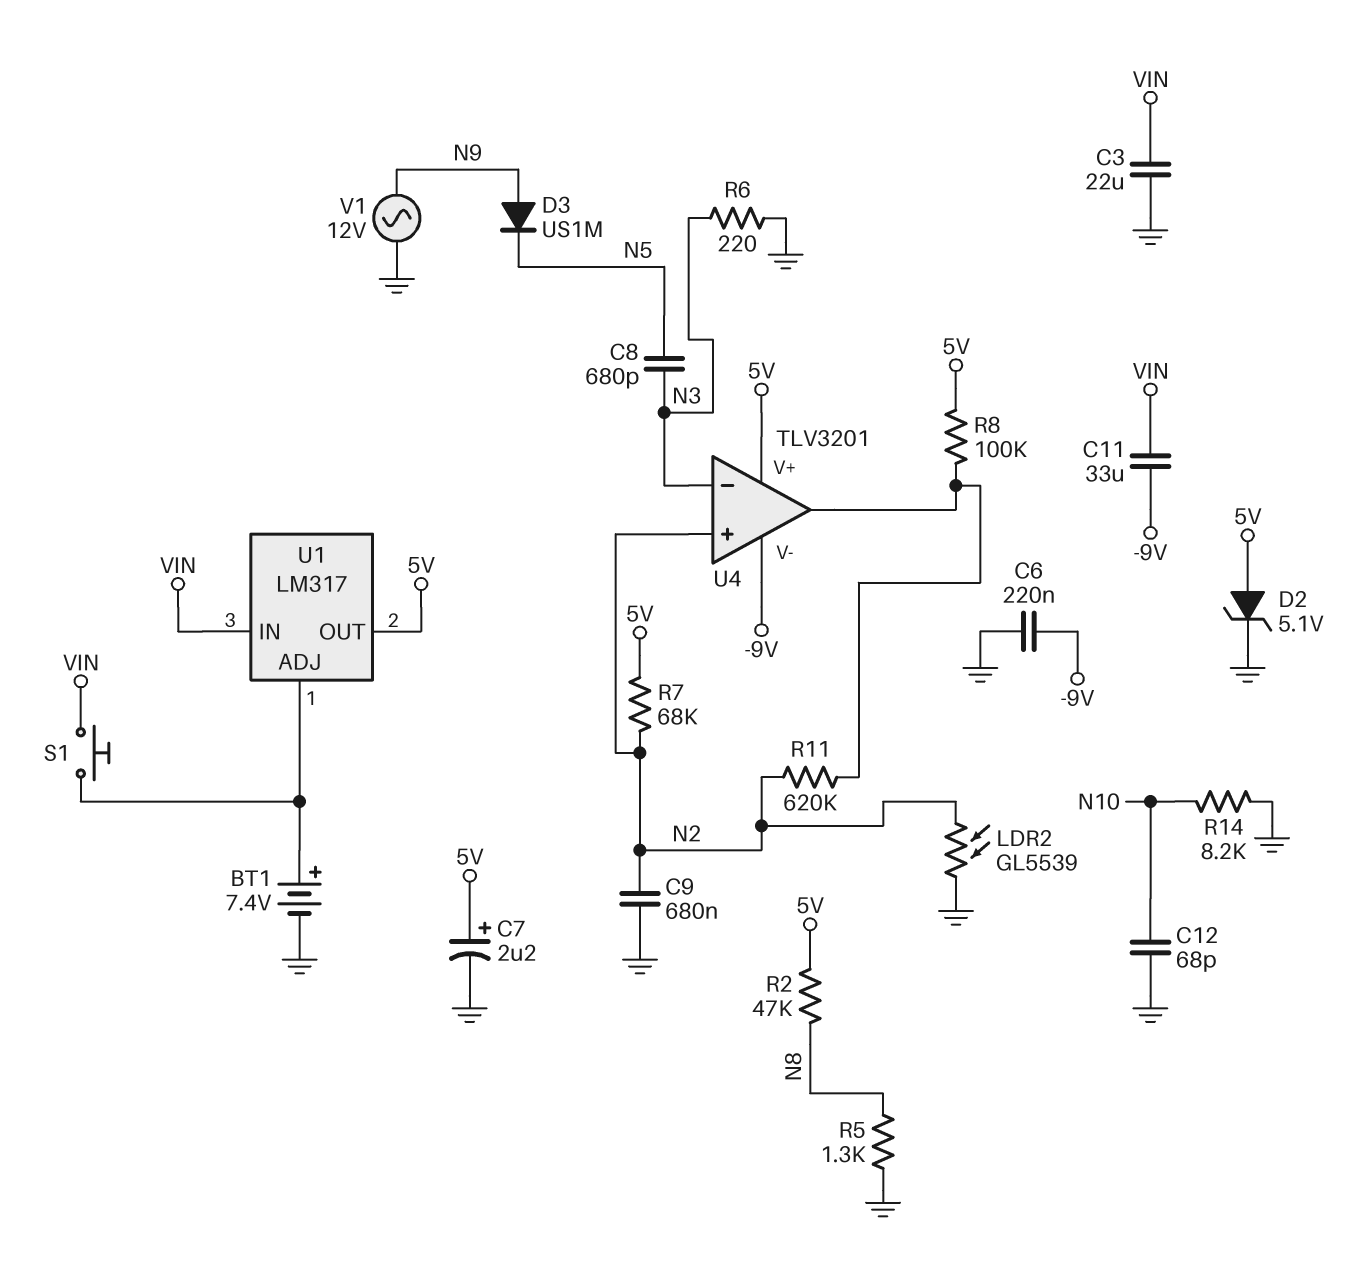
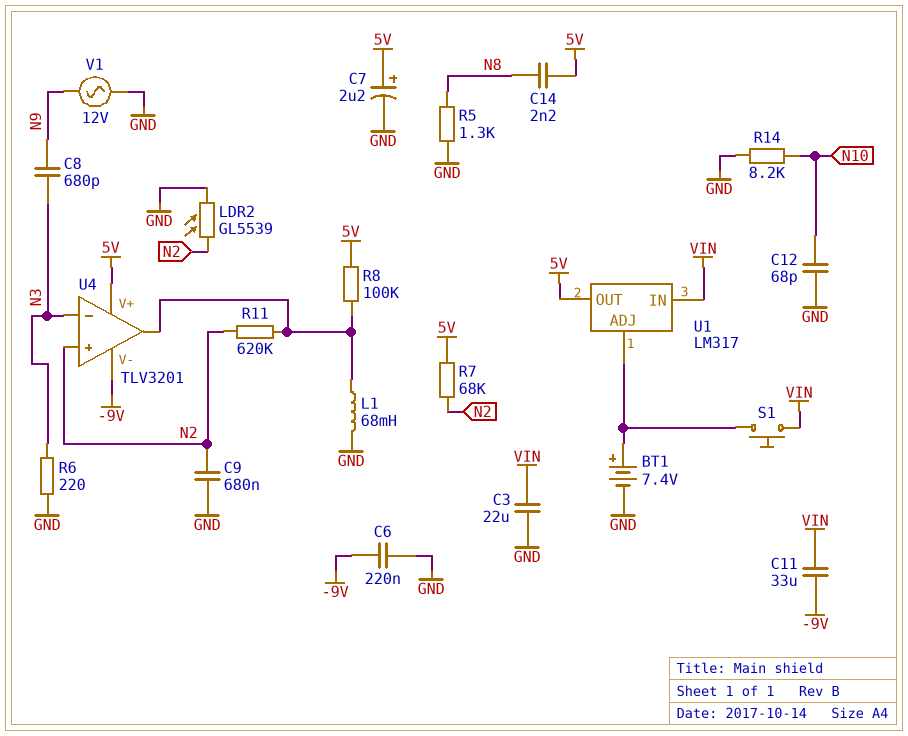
C8: 680pF (N3, N5) -> 680pF (N3, N9)
C14: none -> 2.2nF (5V, N8)
D2: zener 5.1V (A 5V, K GND) -> none
D3: diode US1M (A N9, K N5) -> none
L1: none -> 68mH (GND, U4/out)
R2: 47k (5V, N8) -> none

